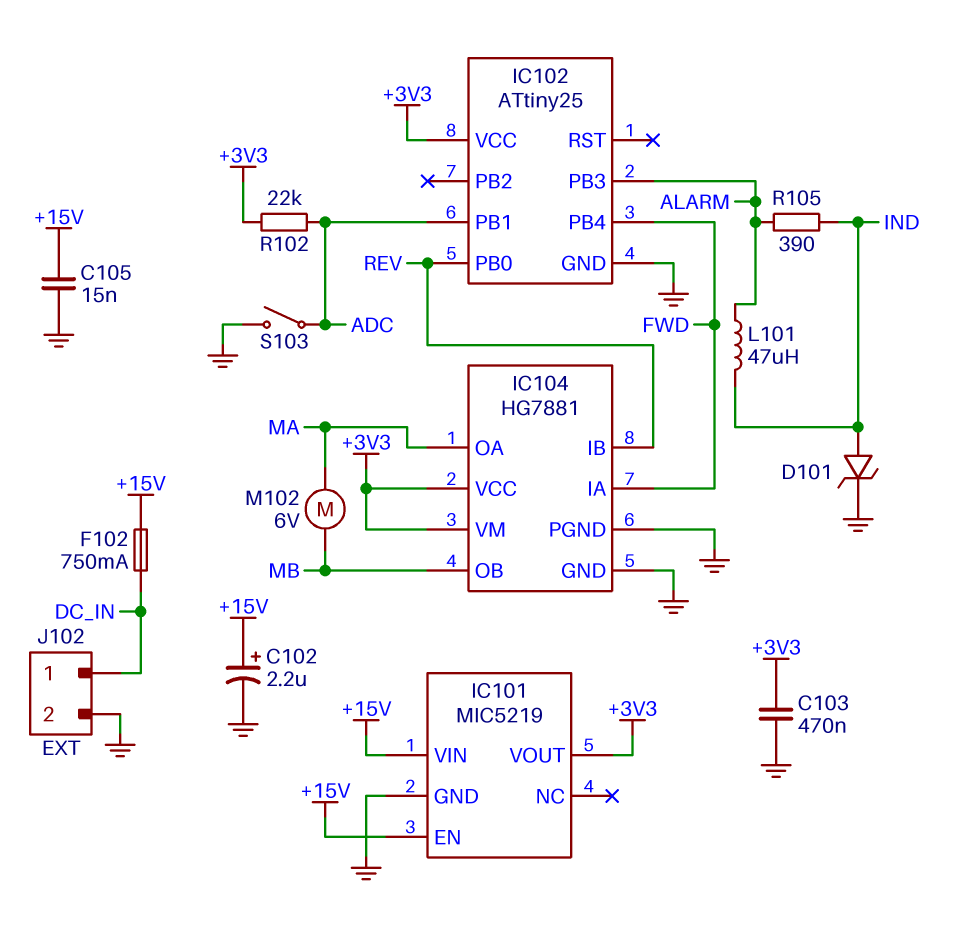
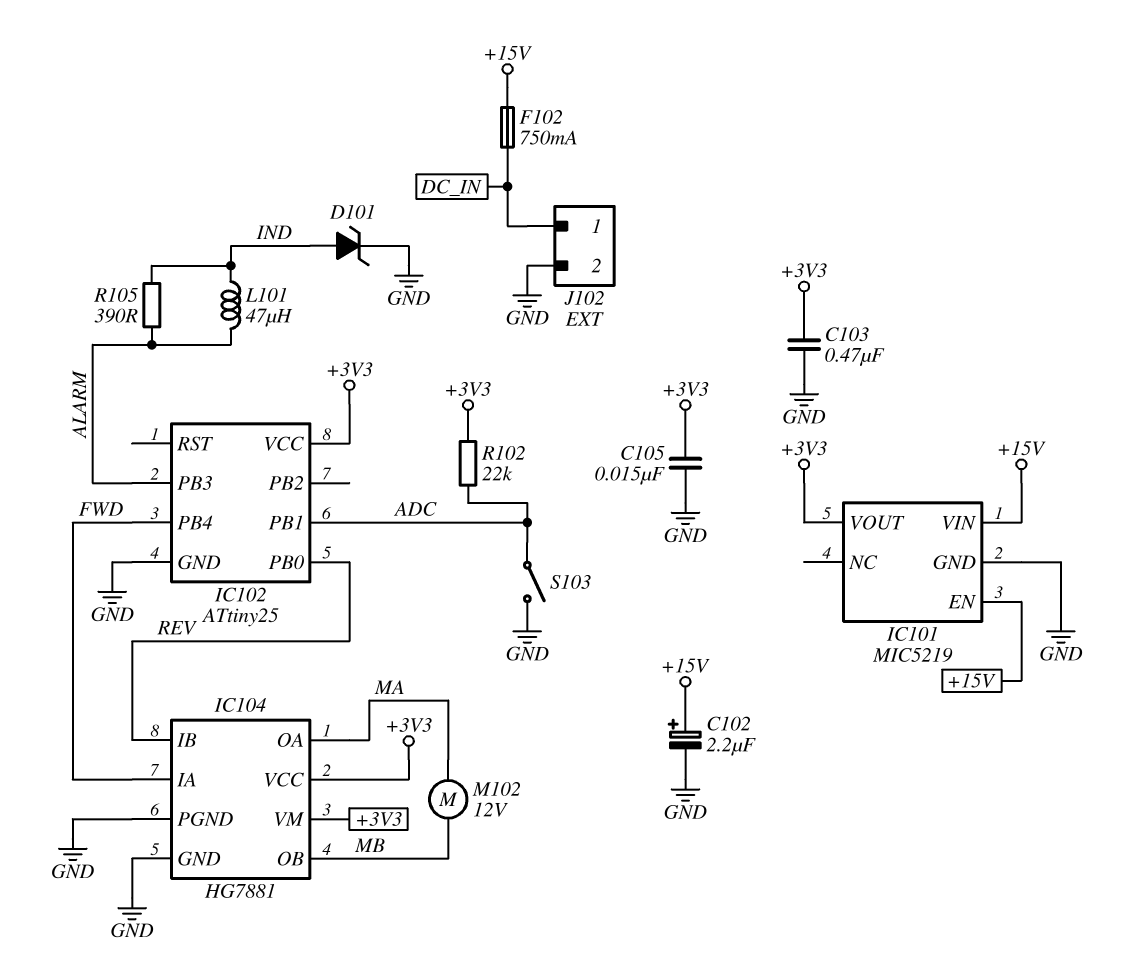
C105: 15nF (+15V, GND) -> 15nF (+3V3, GND)
M102: motor 6V (MA, MB) -> motor 12V (MA, MB)

